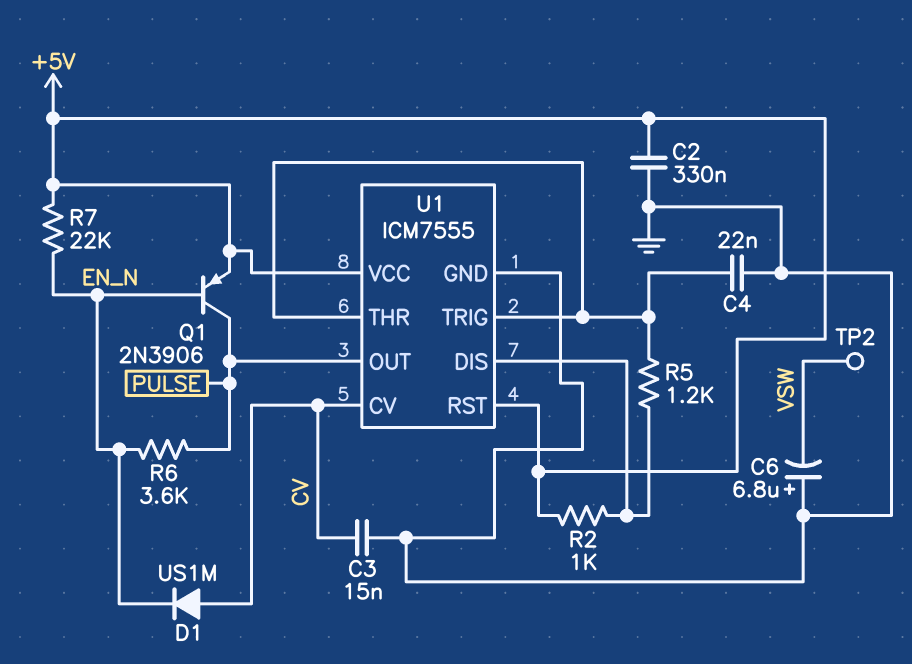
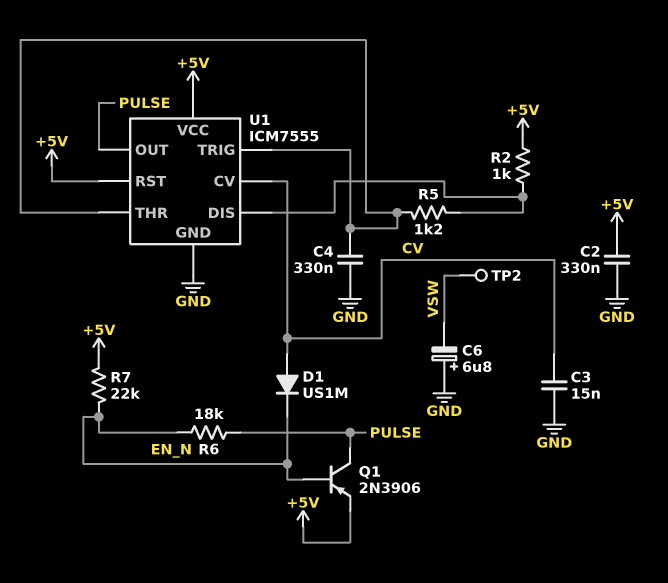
C4: 22nF (GND, U1/THR) -> 330nF (GND, U1/THR)
R6: 3.6k (EN_N, PULSE) -> 18k (EN_N, PULSE)

